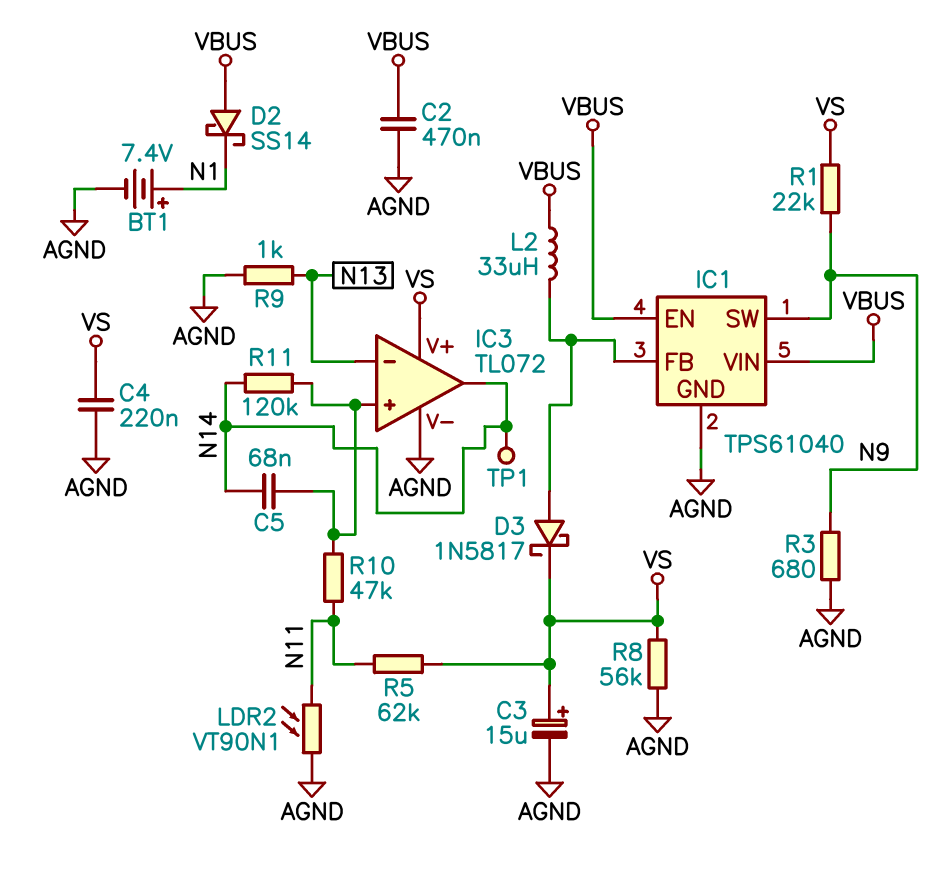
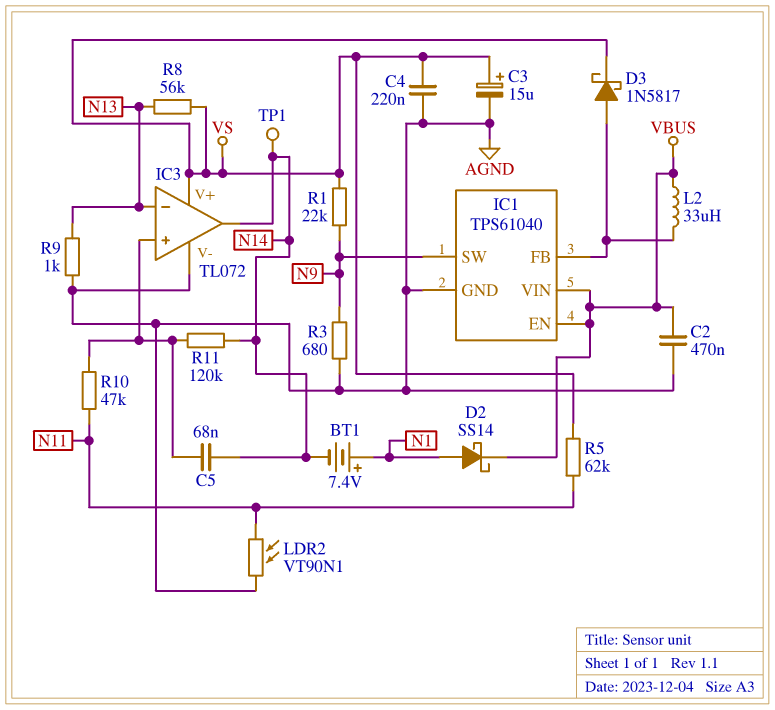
BT1: 7.4V (plus N1, minus AGND) -> 7.4V (plus N1, minus N14)
D2: schottky SS14 (A VBUS, K N1) -> schottky SS14 (A N1, K VBUS)
R8: 56k (AGND, VS) -> 56k (N13, VS)

